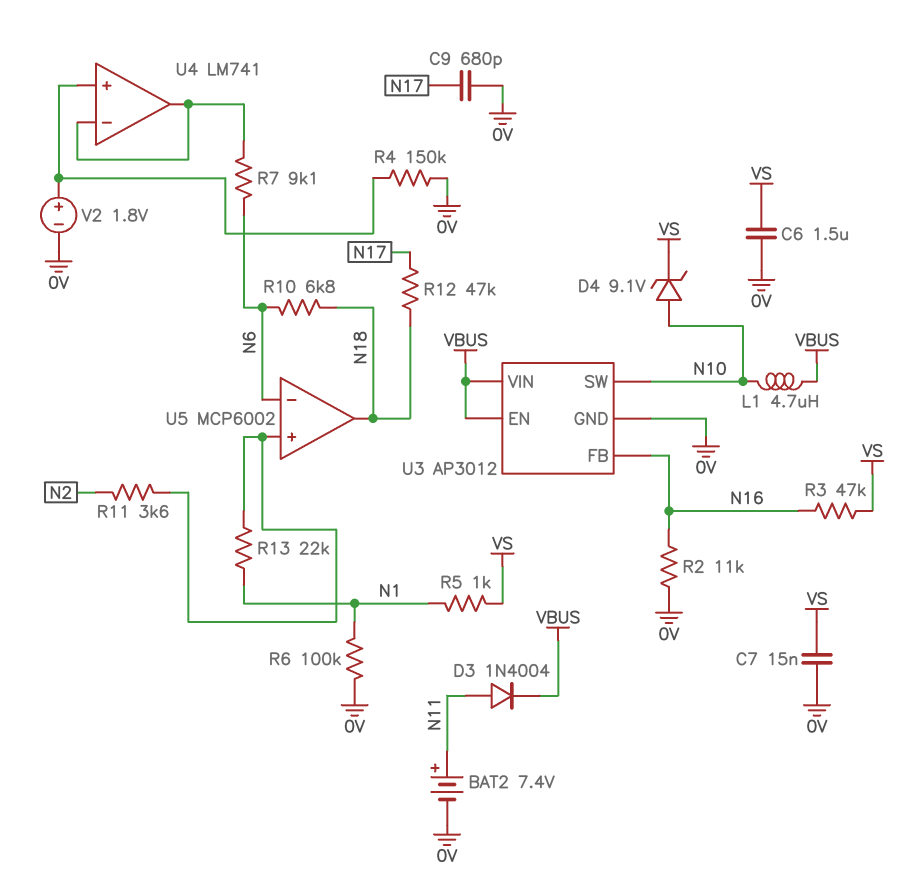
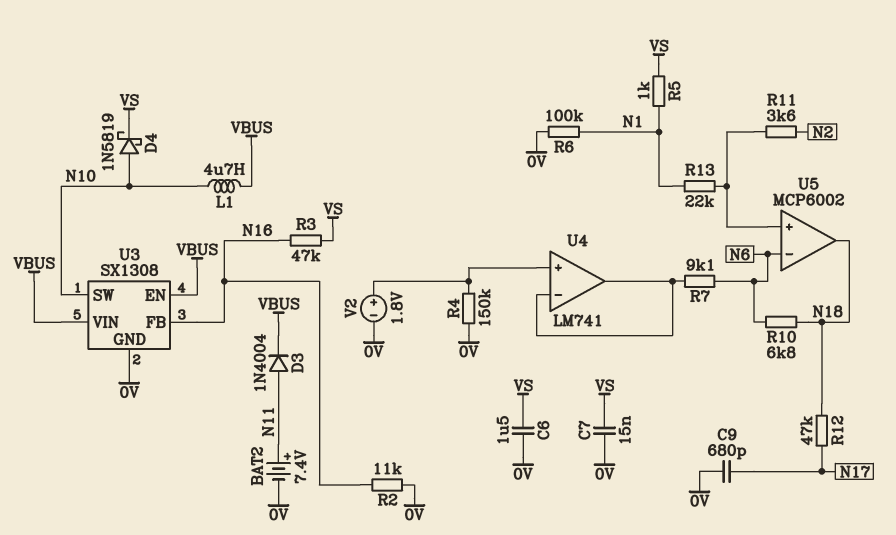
D4: zener 9.1V (A N10, K VS) -> schottky 1N5819 (A N10, K VS)
U3: AP3012 -> SX1308

